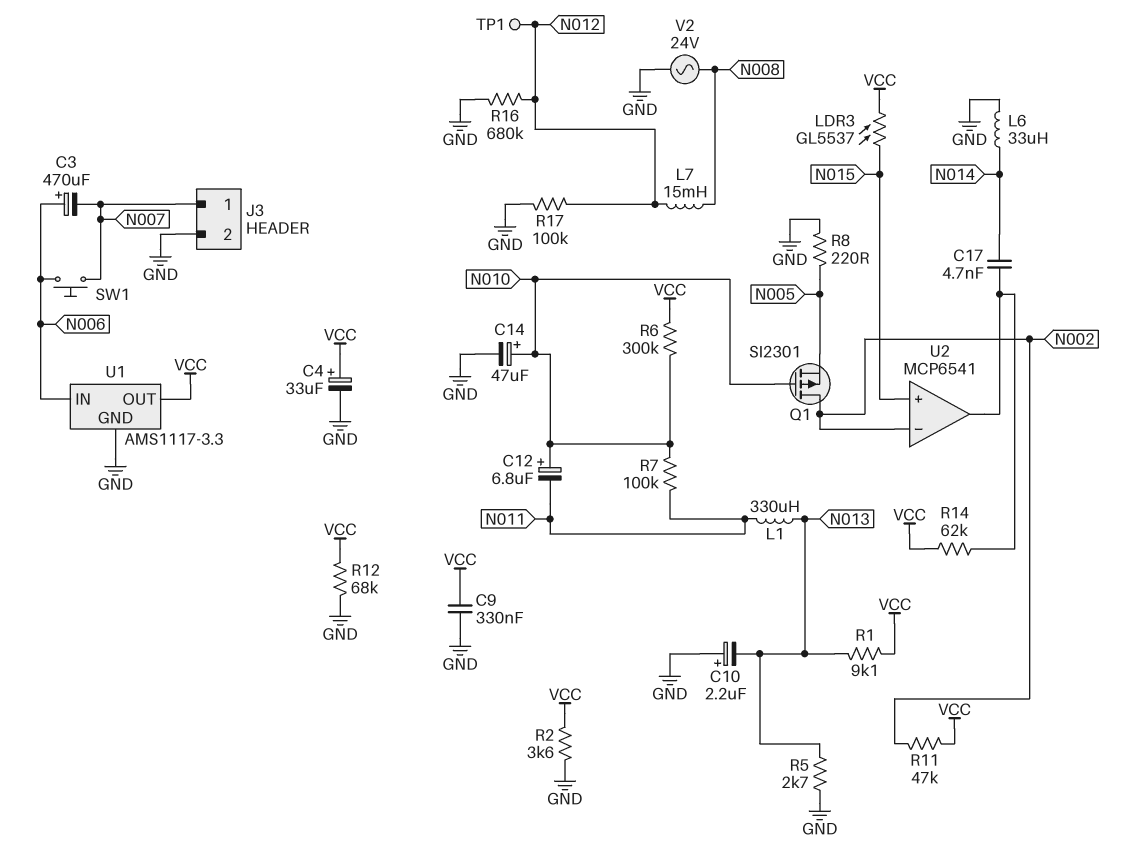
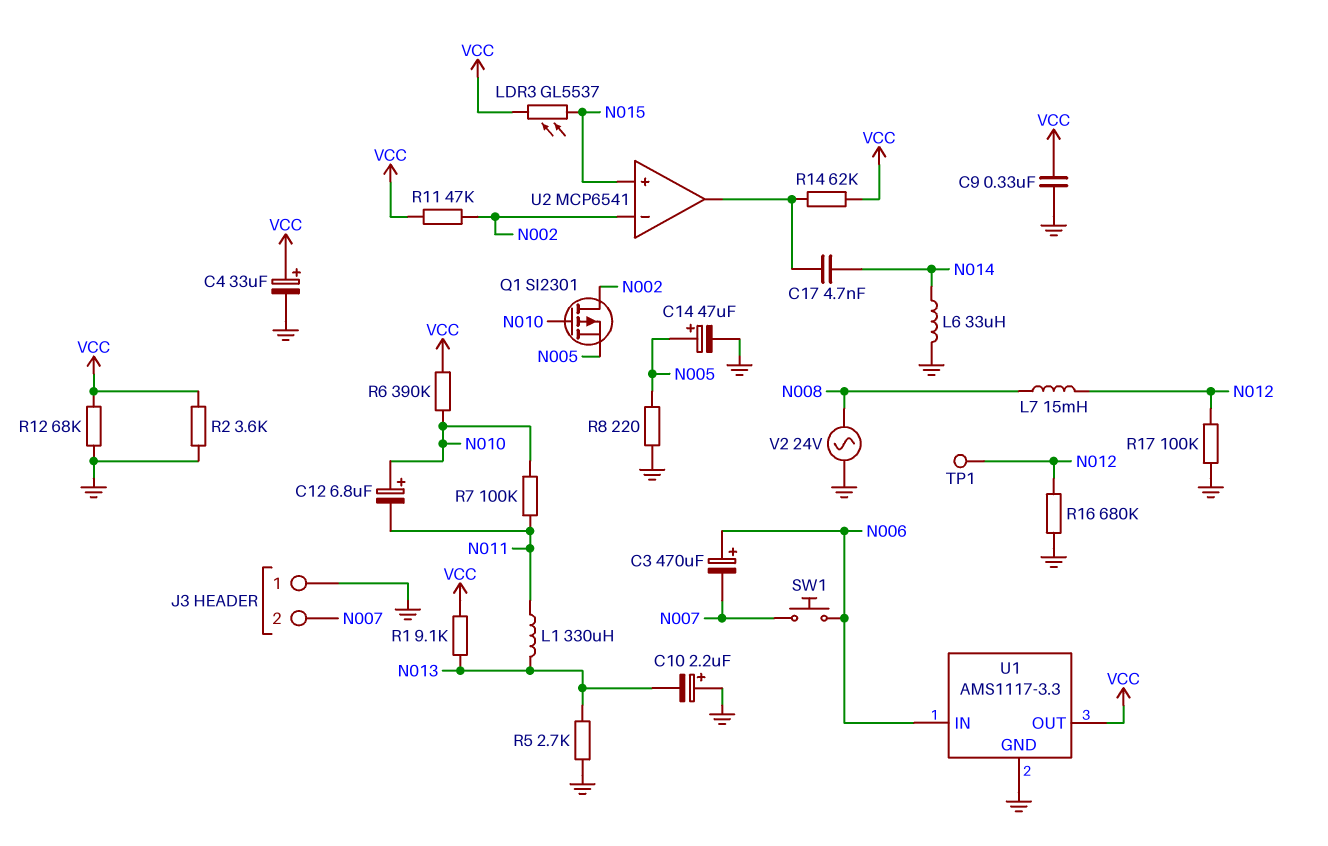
C14: 47uF (plus N010, minus GND) -> 47uF (plus N005, minus GND)
J3 pin 1: N007 -> GND
J3 pin 2: GND -> N007
R6: 300k (N010, VCC) -> 390k (N010, VCC)

